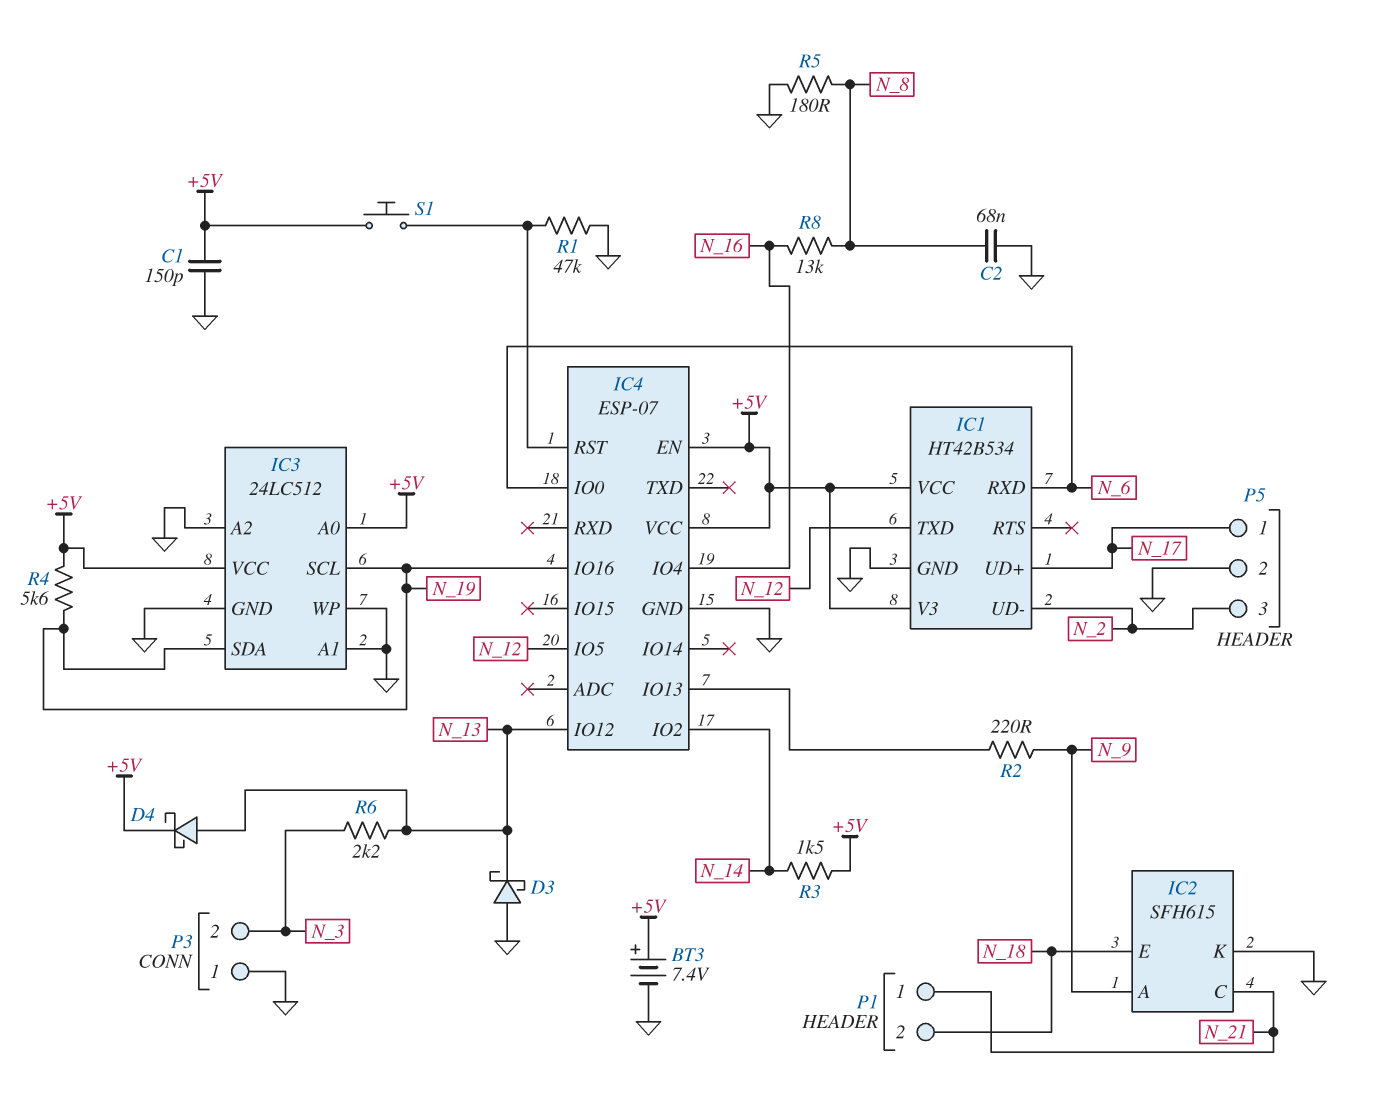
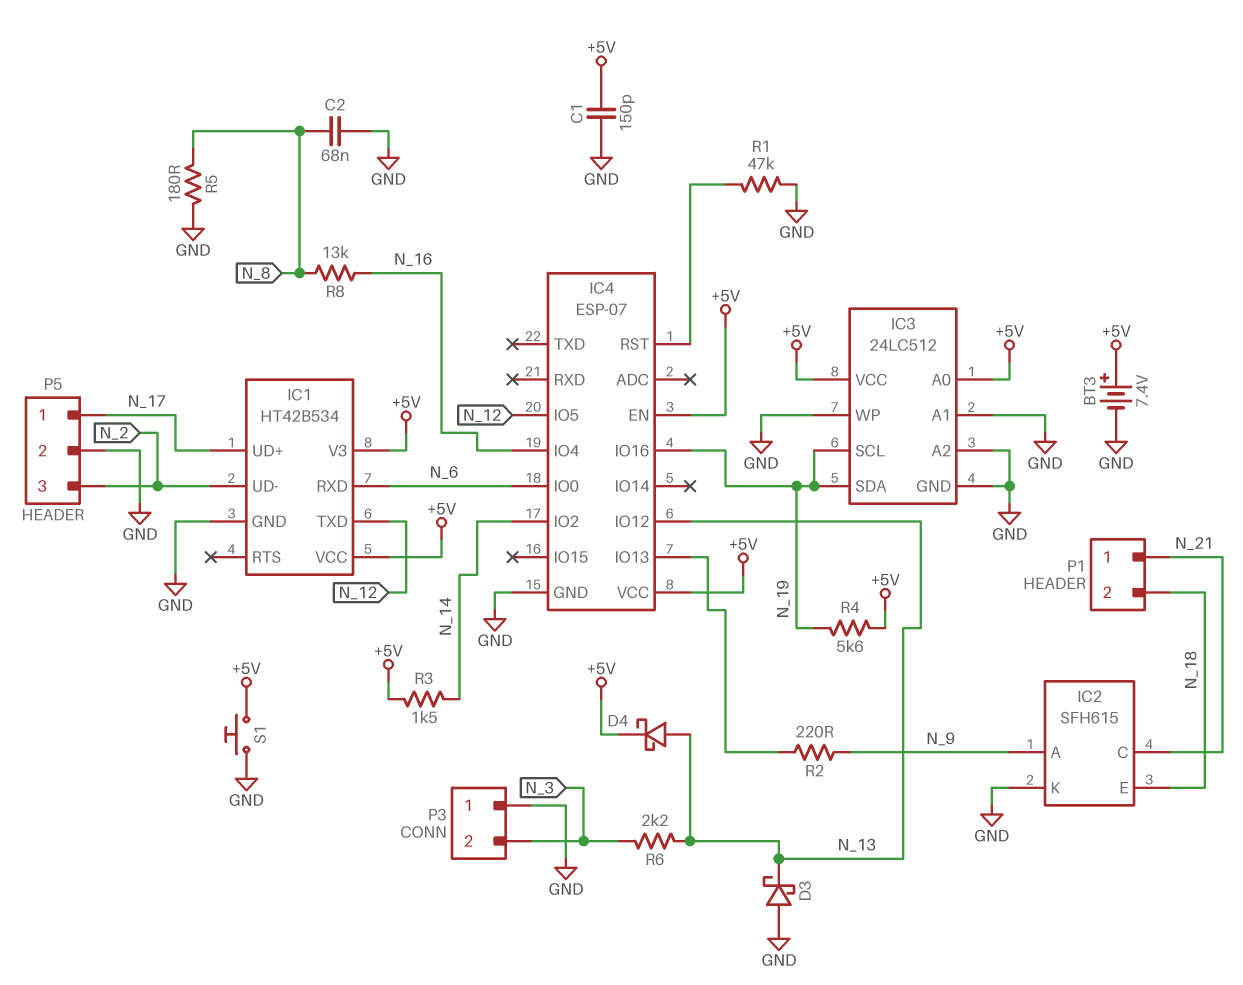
S1: button (+5V, IC4/RST) -> button (+5V, GND)

